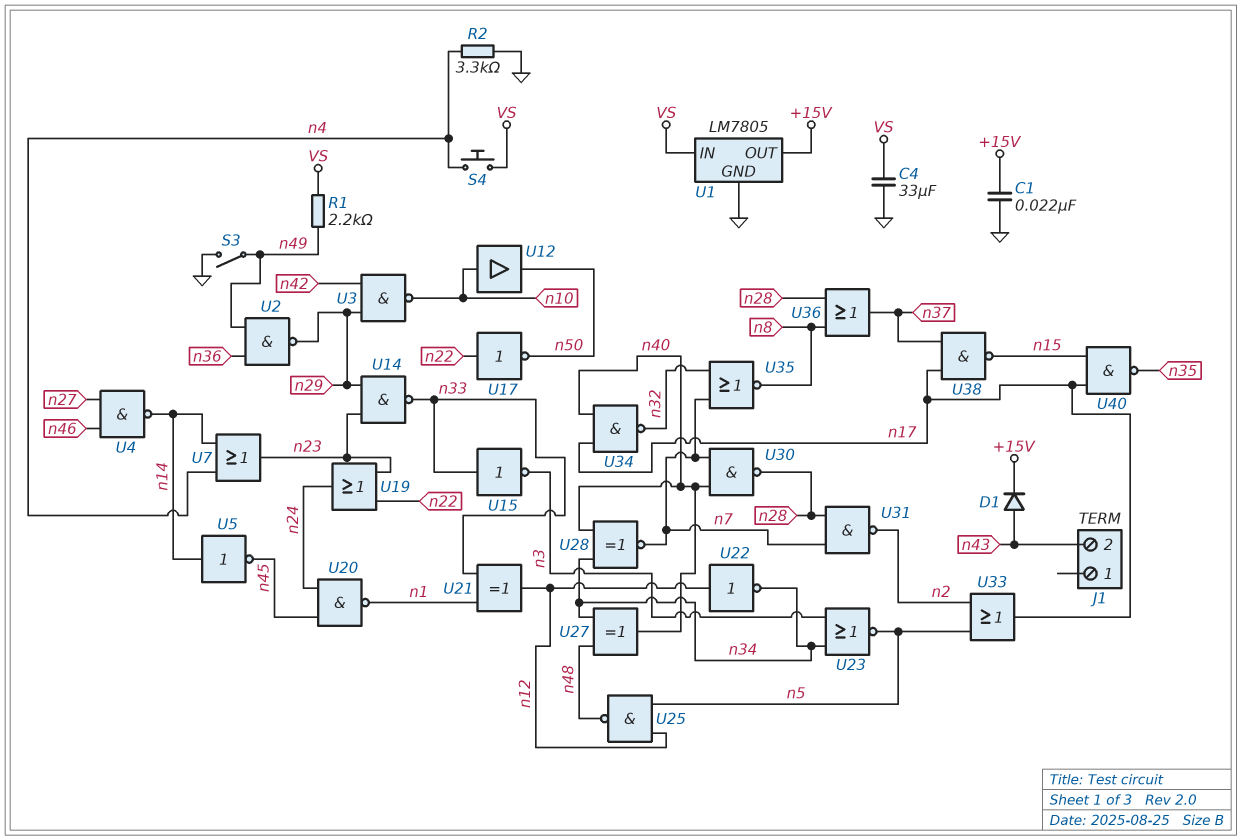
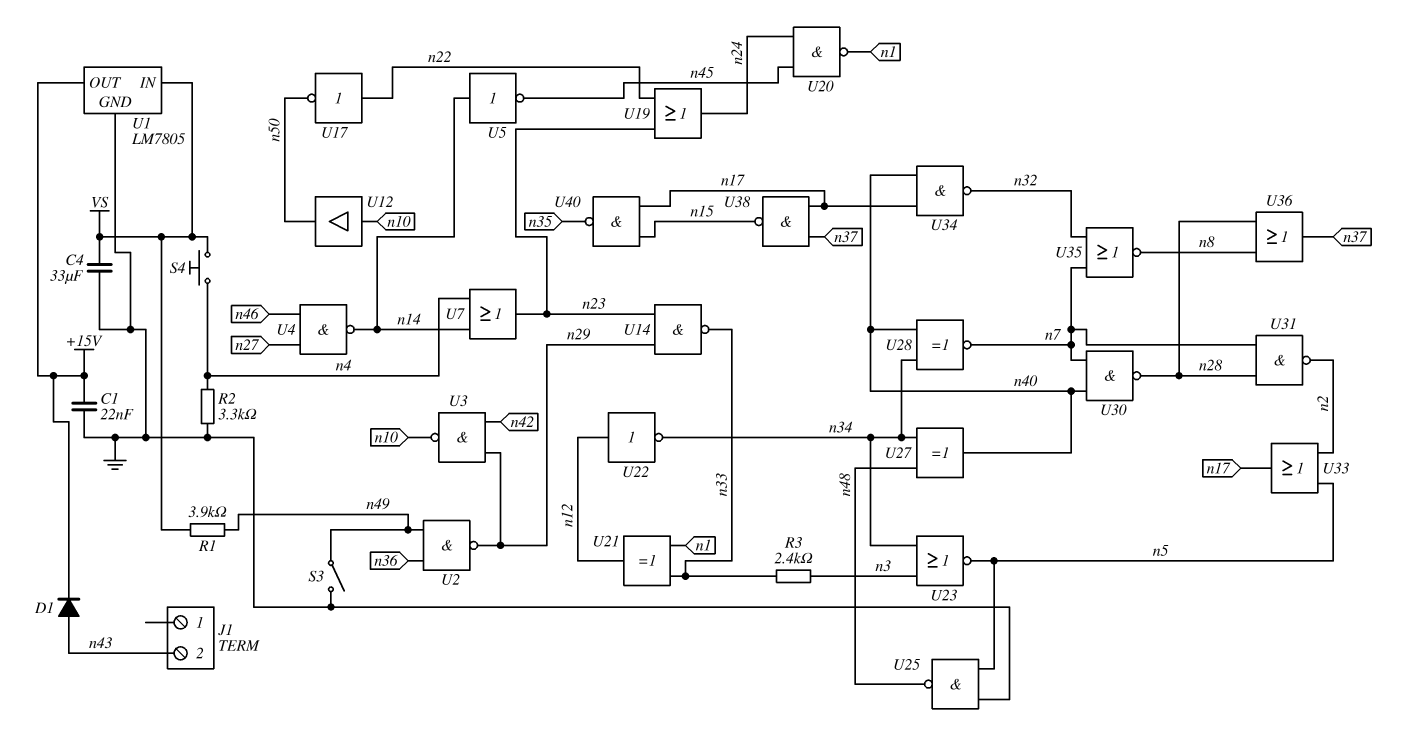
R1: 2.2k (VS, n49) -> 3.9k (VS, n49)
R3: none -> 2.4k (n3, n33)
U15: NOT (in n33, out n3) -> none
U25: NAND (in n5, in n12, out n48) -> NAND (in GND, in n5, out n48)

